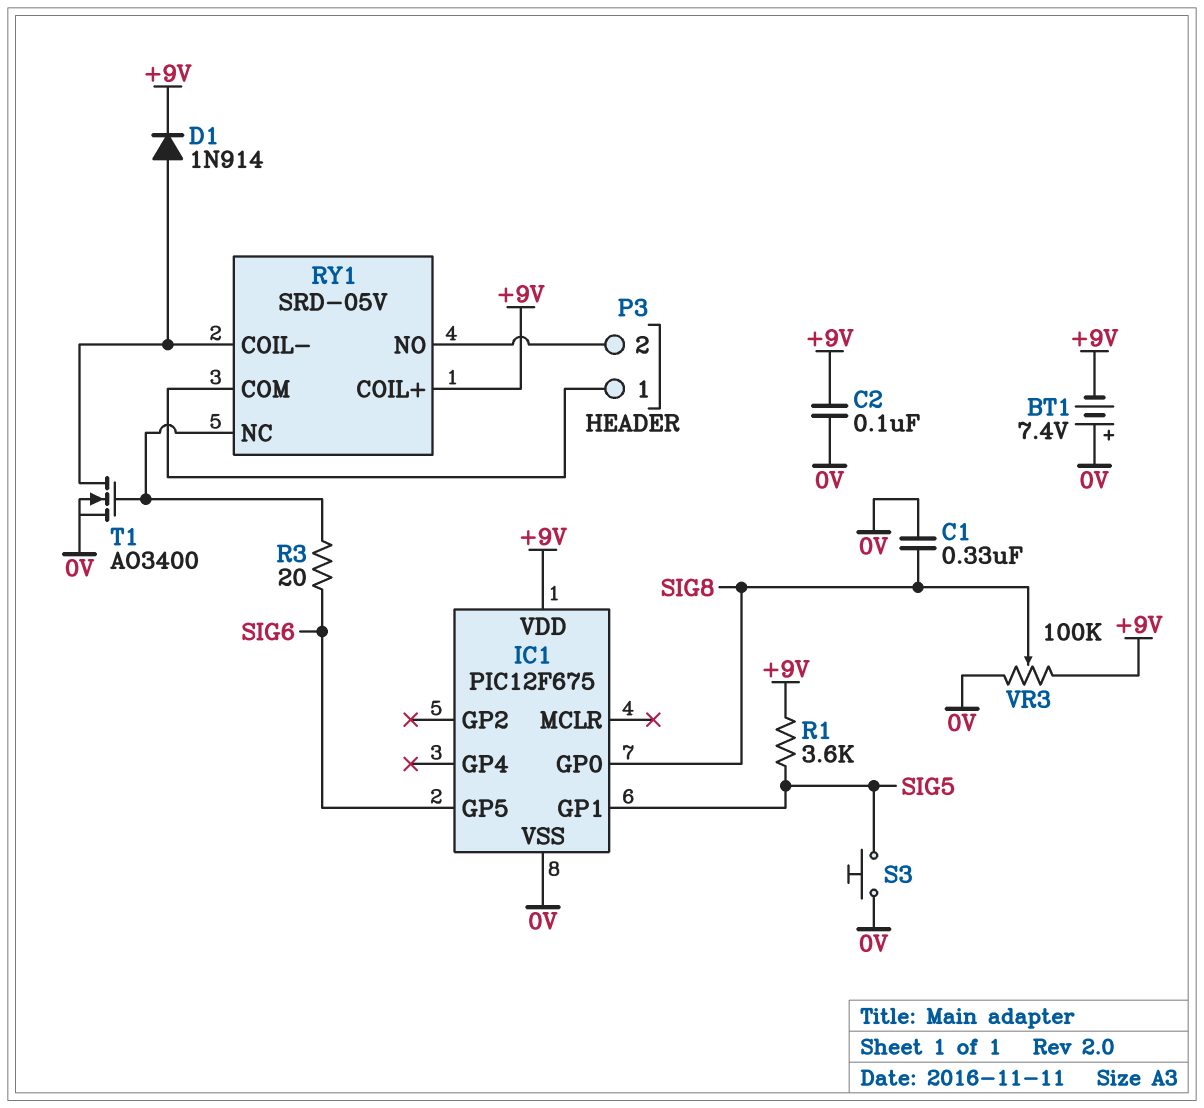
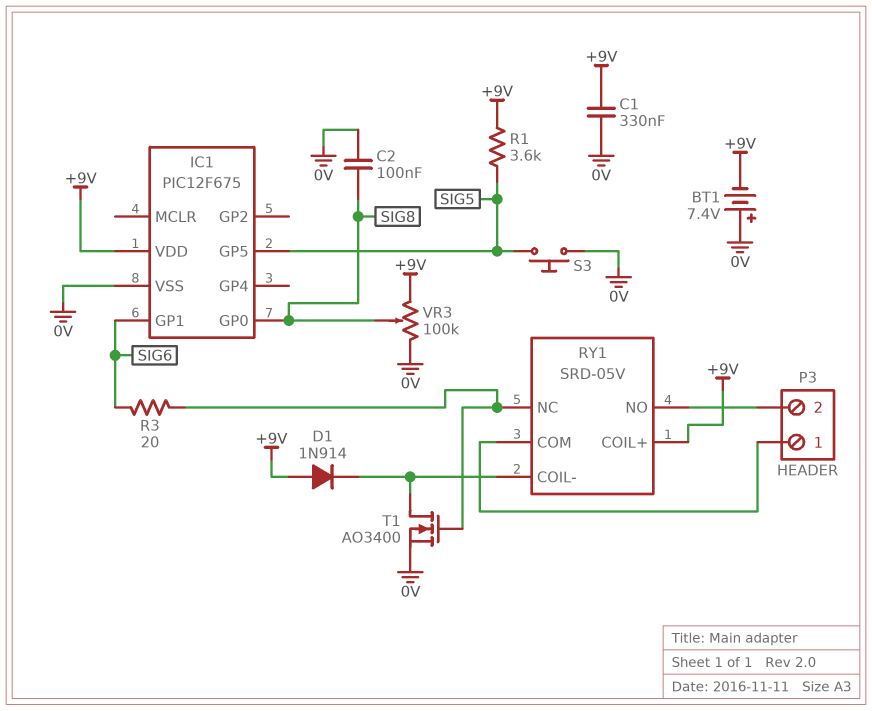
C1: 330nF (0V, SIG8) -> 330nF (+9V, 0V)
C2: 100nF (+9V, 0V) -> 100nF (0V, SIG8)
D1: diode 1N914 (A RY1/COIL-, K +9V) -> diode 1N914 (A +9V, K RY1/COIL-)
IC1 pin GP1: SIG5 -> SIG6
IC1 pin GP5: SIG6 -> SIG5

